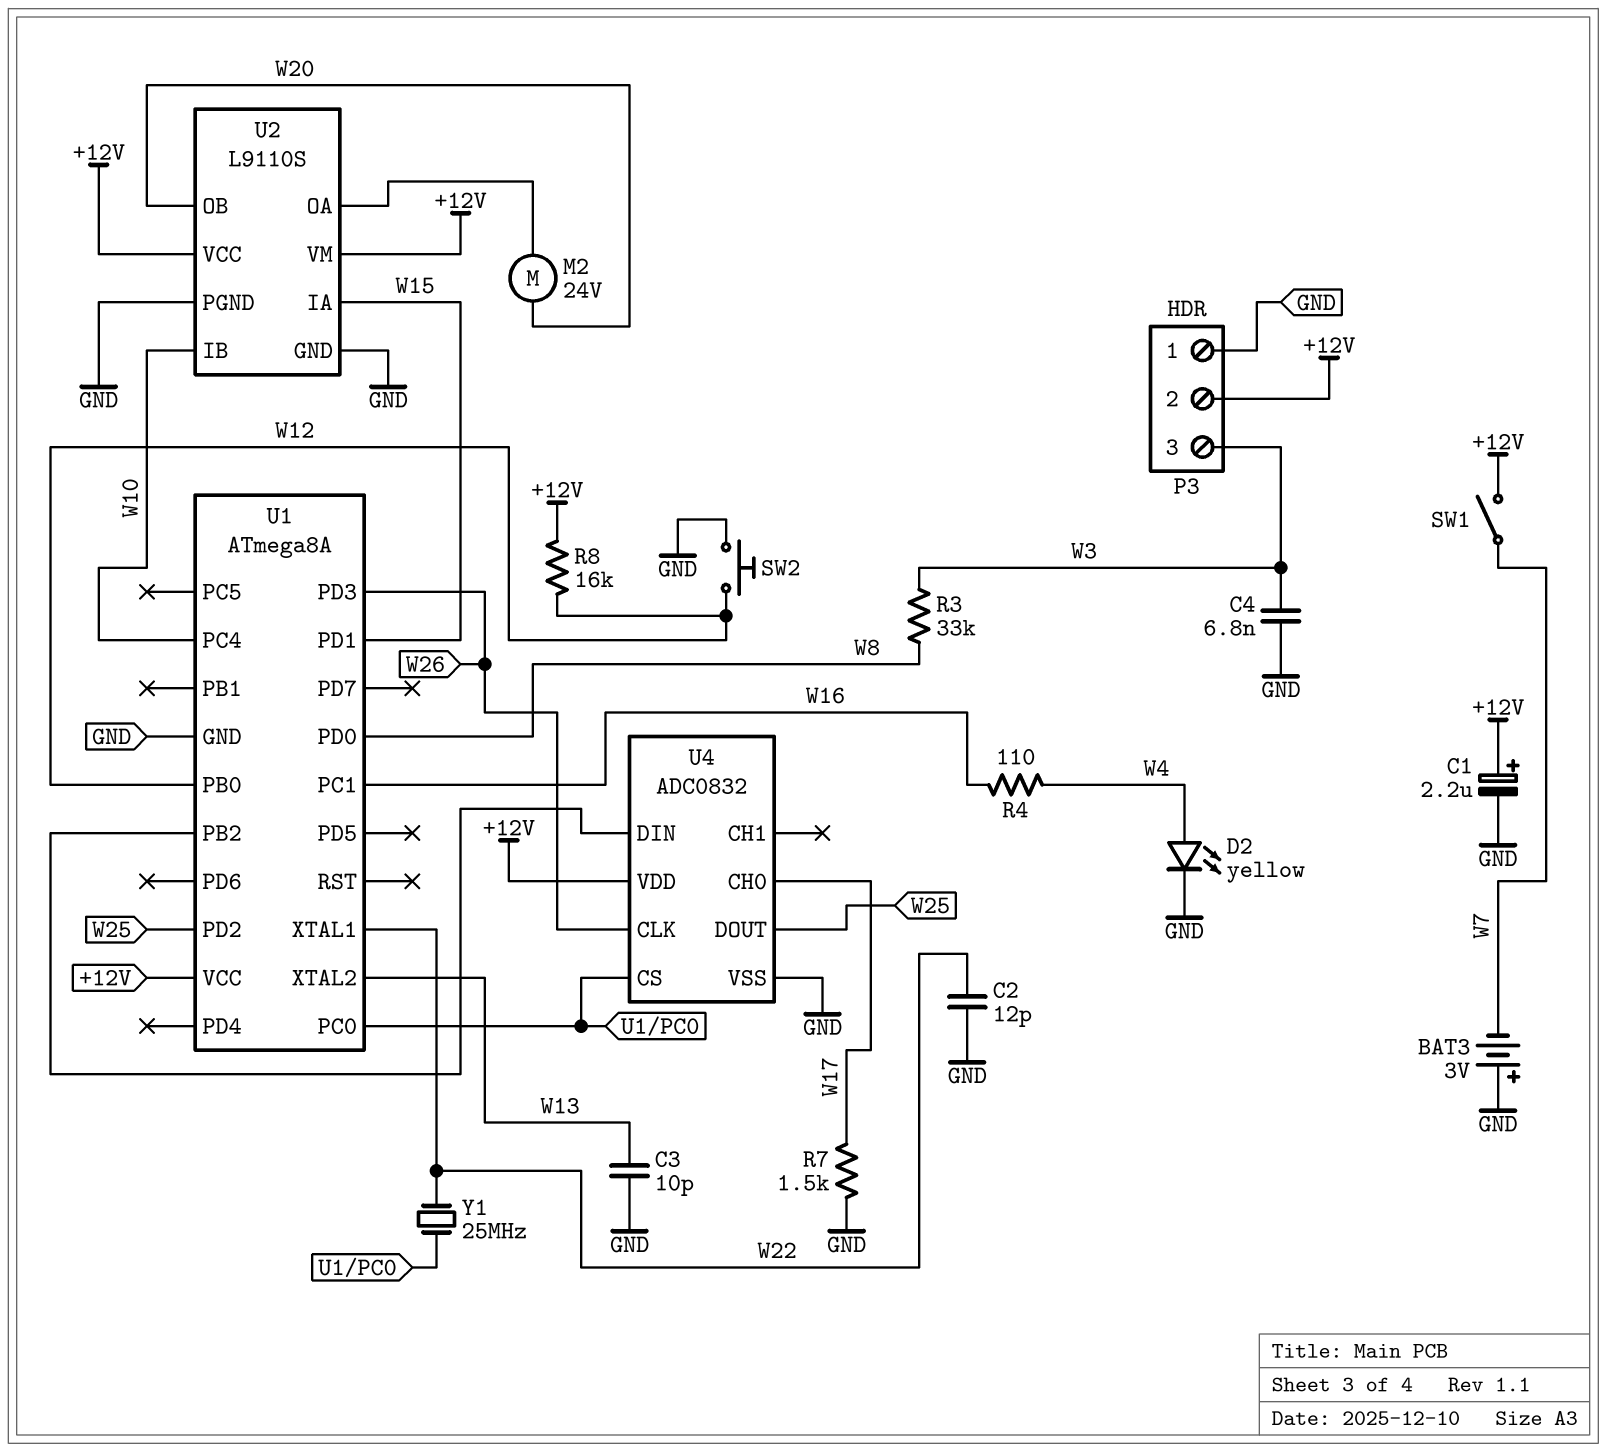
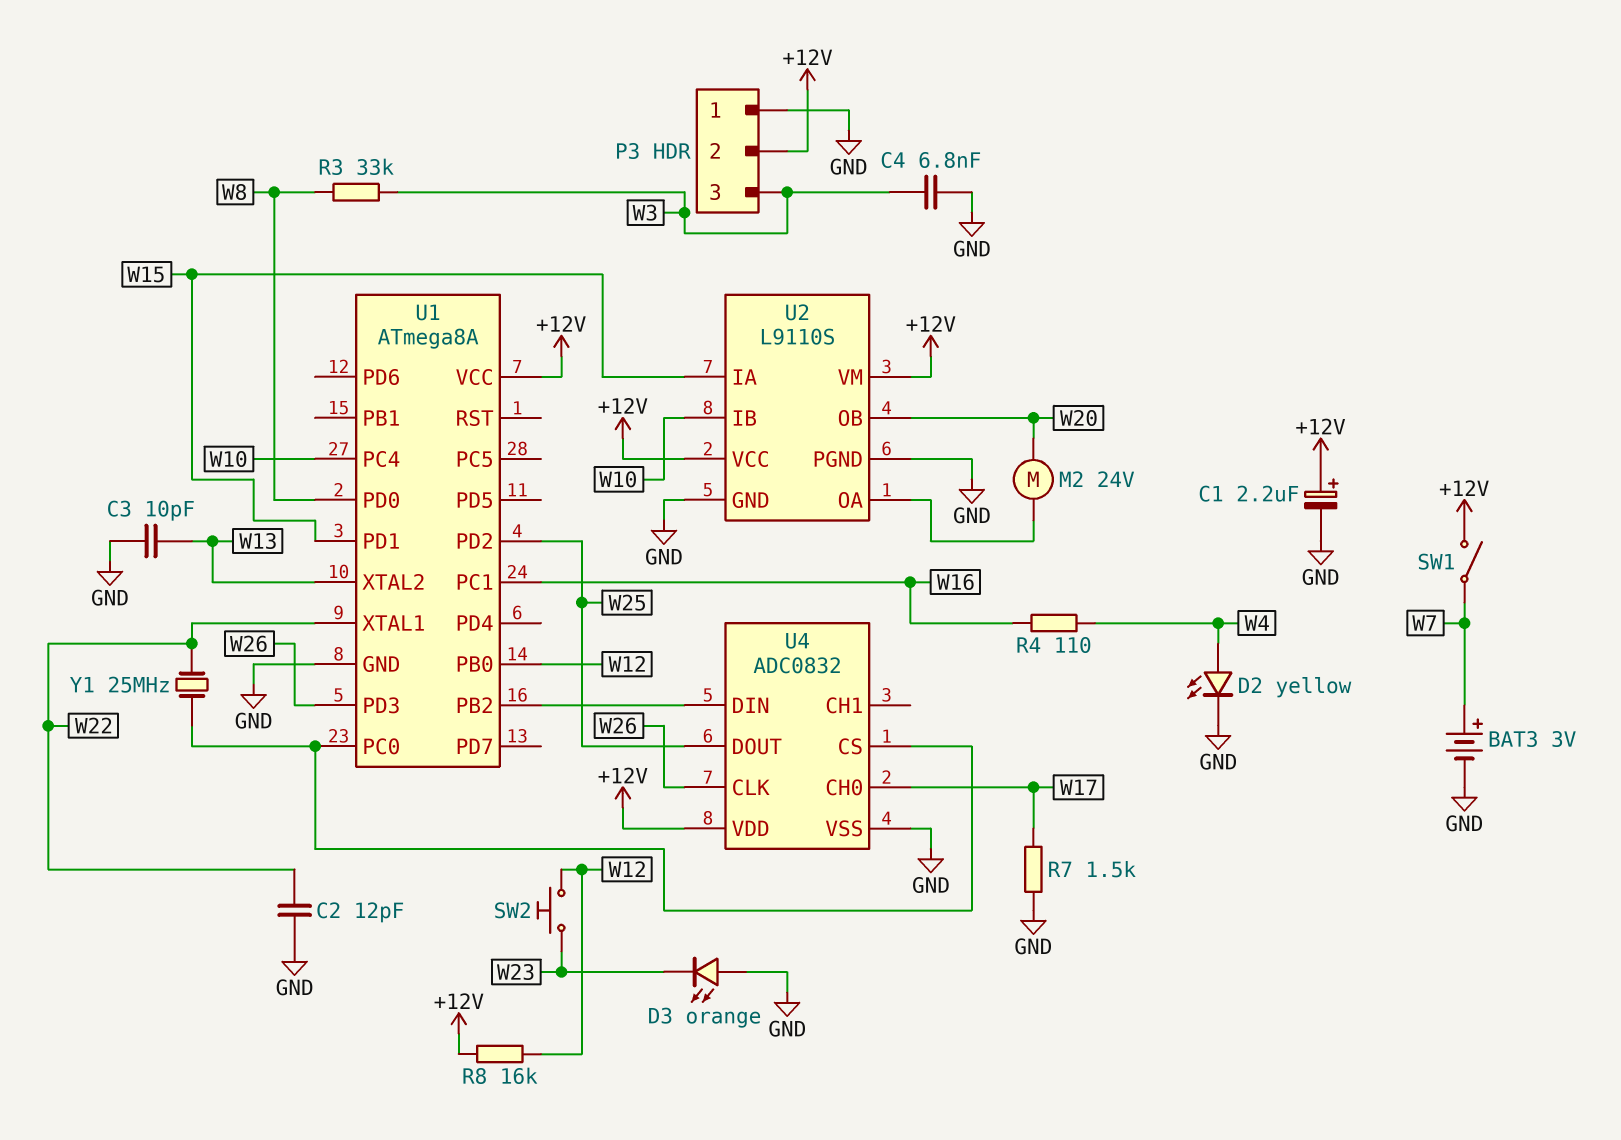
BAT3: 3V (plus GND, minus W7) -> 3V (plus W7, minus GND)
D3: none -> LED orange (A GND, K W23)
SW2: button (GND, W12) -> button (W12, W23)

